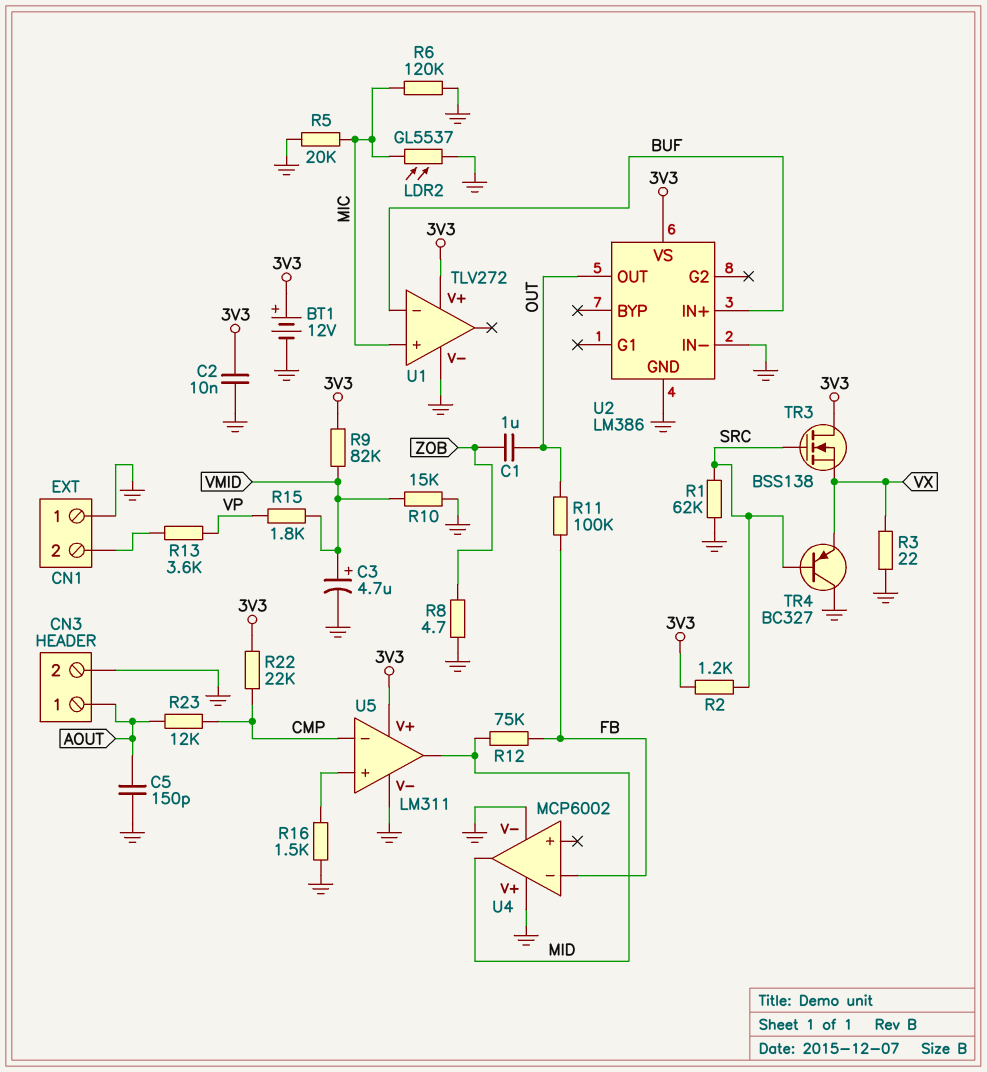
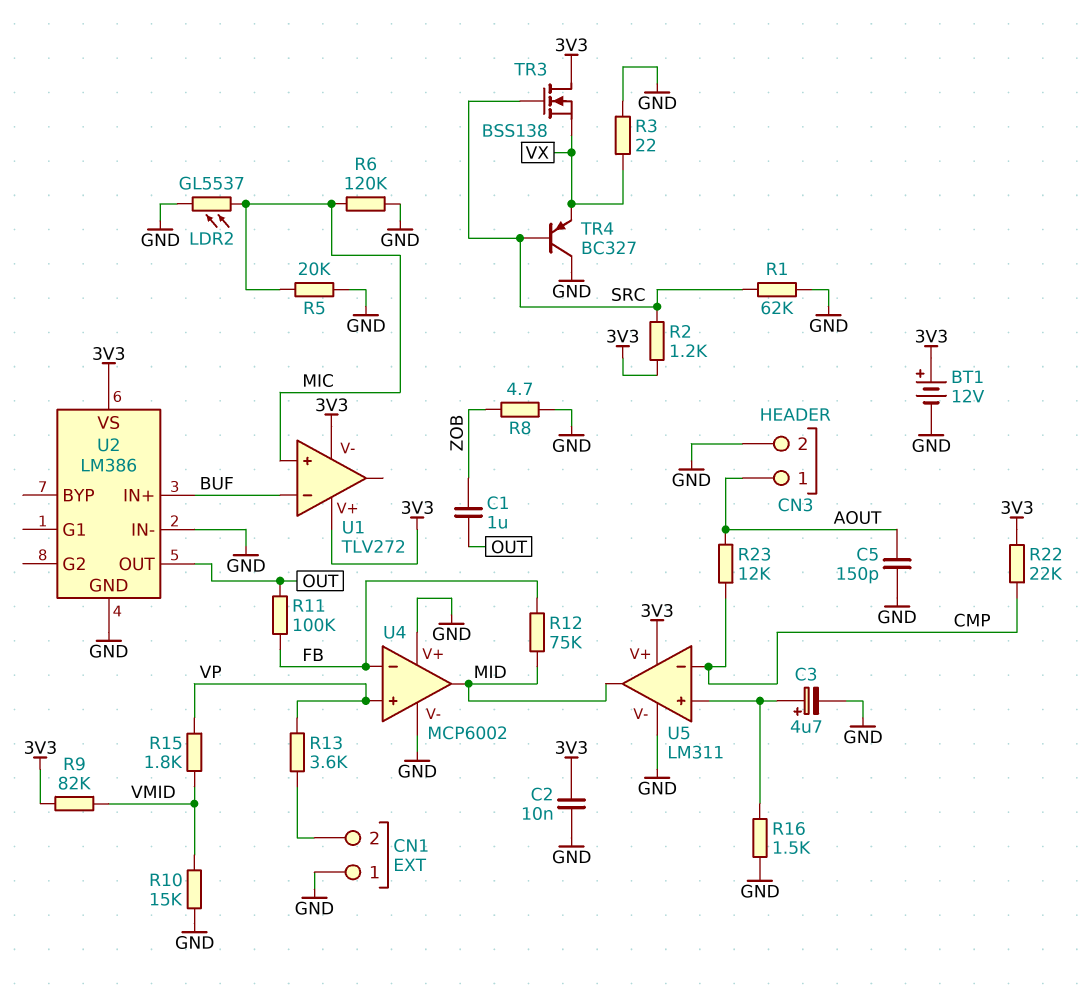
C3: 4.7uF (plus VMID, minus GND) -> 4.7uF (plus U5/in+, minus GND)
U1 pin V-: GND -> 3V3
U4 pin in+: none -> VP

